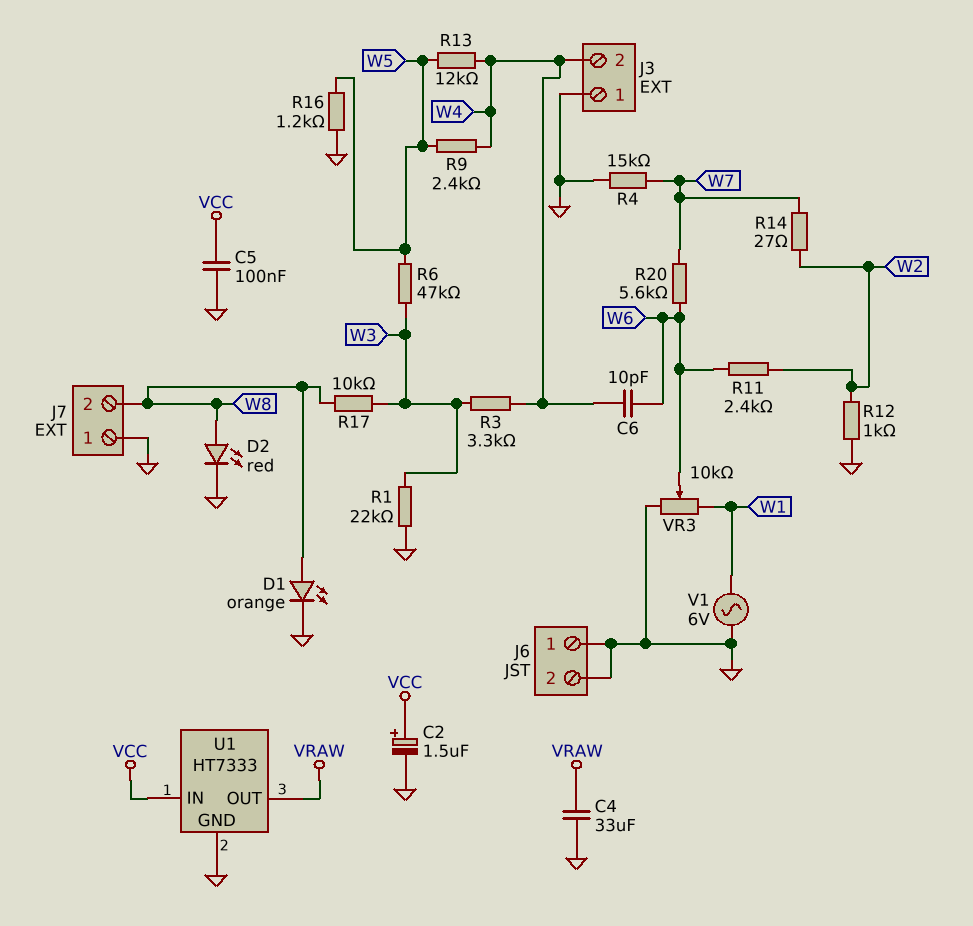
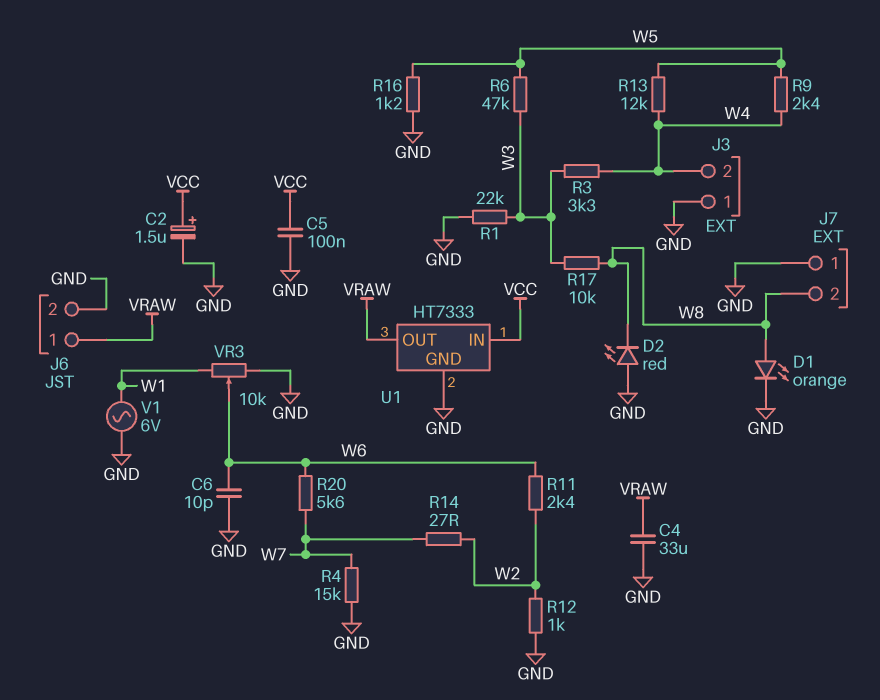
C6: 10pF (W4, W6) -> 10pF (GND, W6)
D2: LED red (A W8, K GND) -> LED red (A GND, K W8)
J6 pin 1: GND -> VRAW

